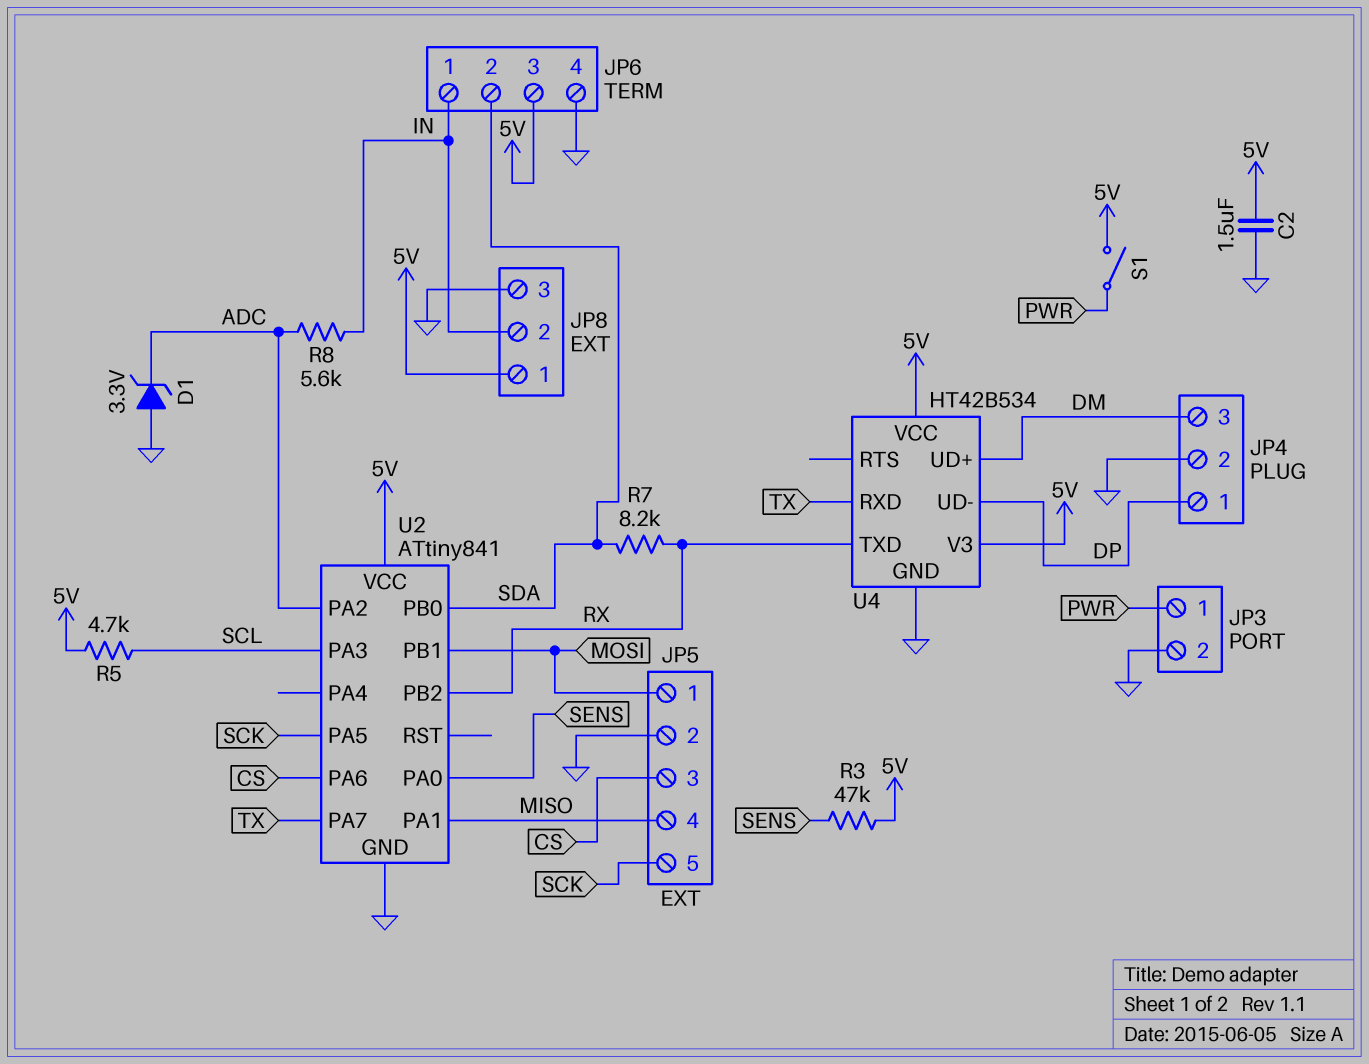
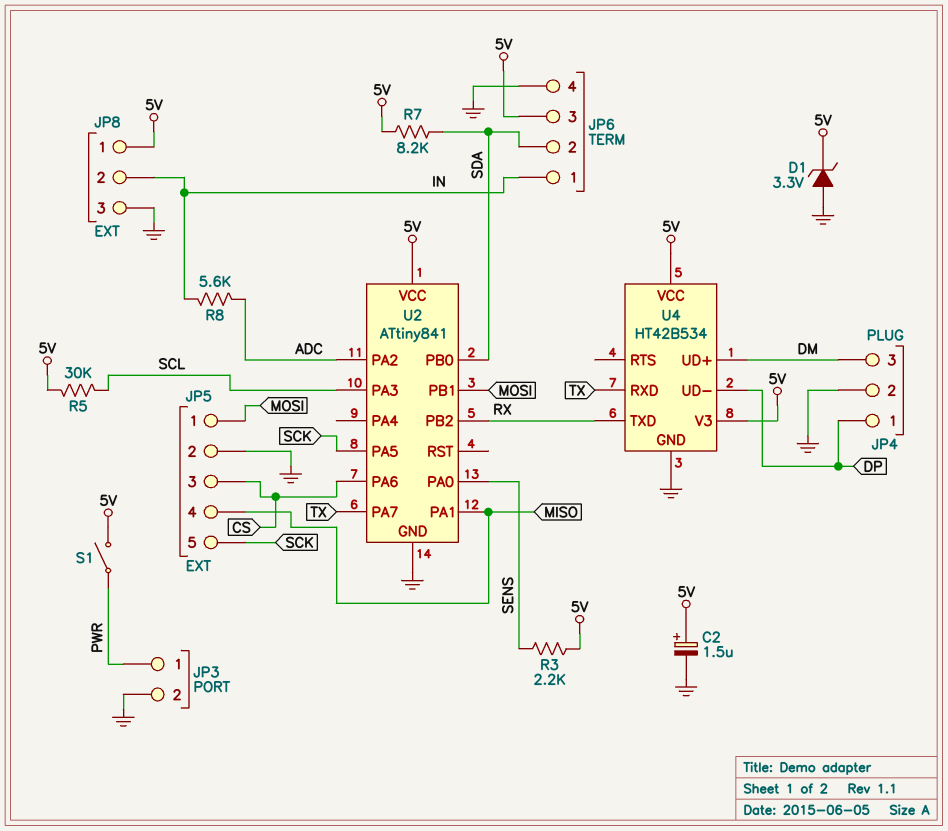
C2: 1.5uF (5V, GND) -> 1.5uF (plus 5V, minus GND)
D1: zener 3.3V (A GND, K ADC) -> zener 3.3V (A GND, K 5V)
R3: 47k (5V, SENS) -> 2.2k (5V, SENS)
R5: 4.7k (5V, SCL) -> 30k (5V, SCL)
R7: 8.2k (RX, SDA) -> 8.2k (5V, SDA)

